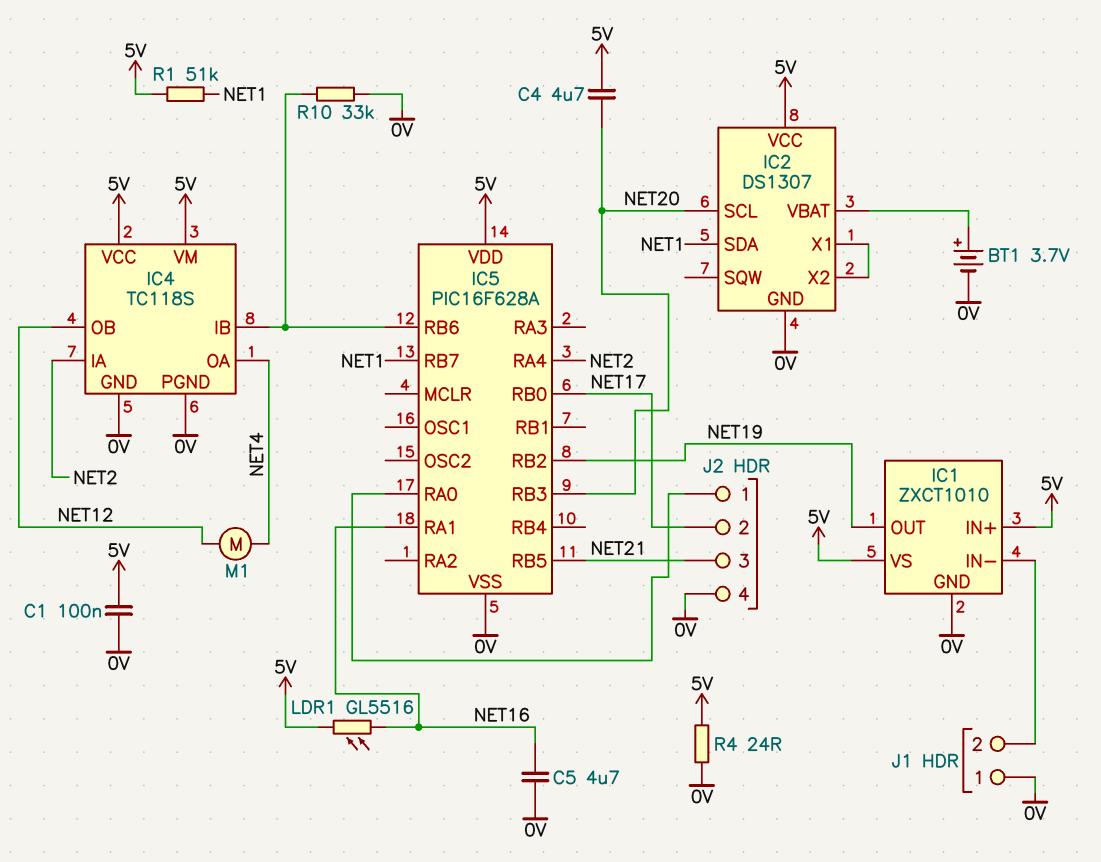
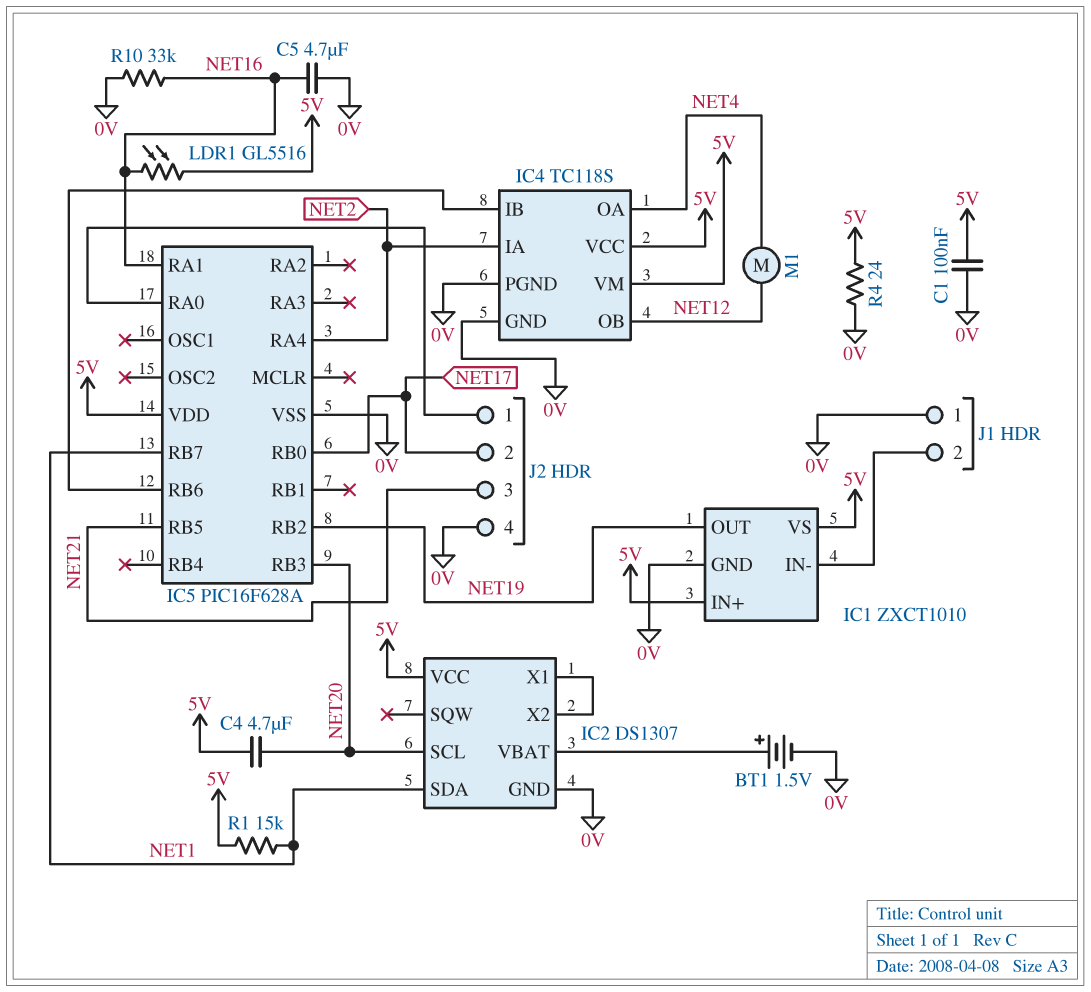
BT1: 3.7V (plus IC2/VBAT, minus 0V) -> 1.5V (plus IC2/VBAT, minus 0V)
R1: 51k (5V, NET1) -> 15k (5V, NET1)
R10: 33k (0V, IC4/IB) -> 33k (0V, NET16)

